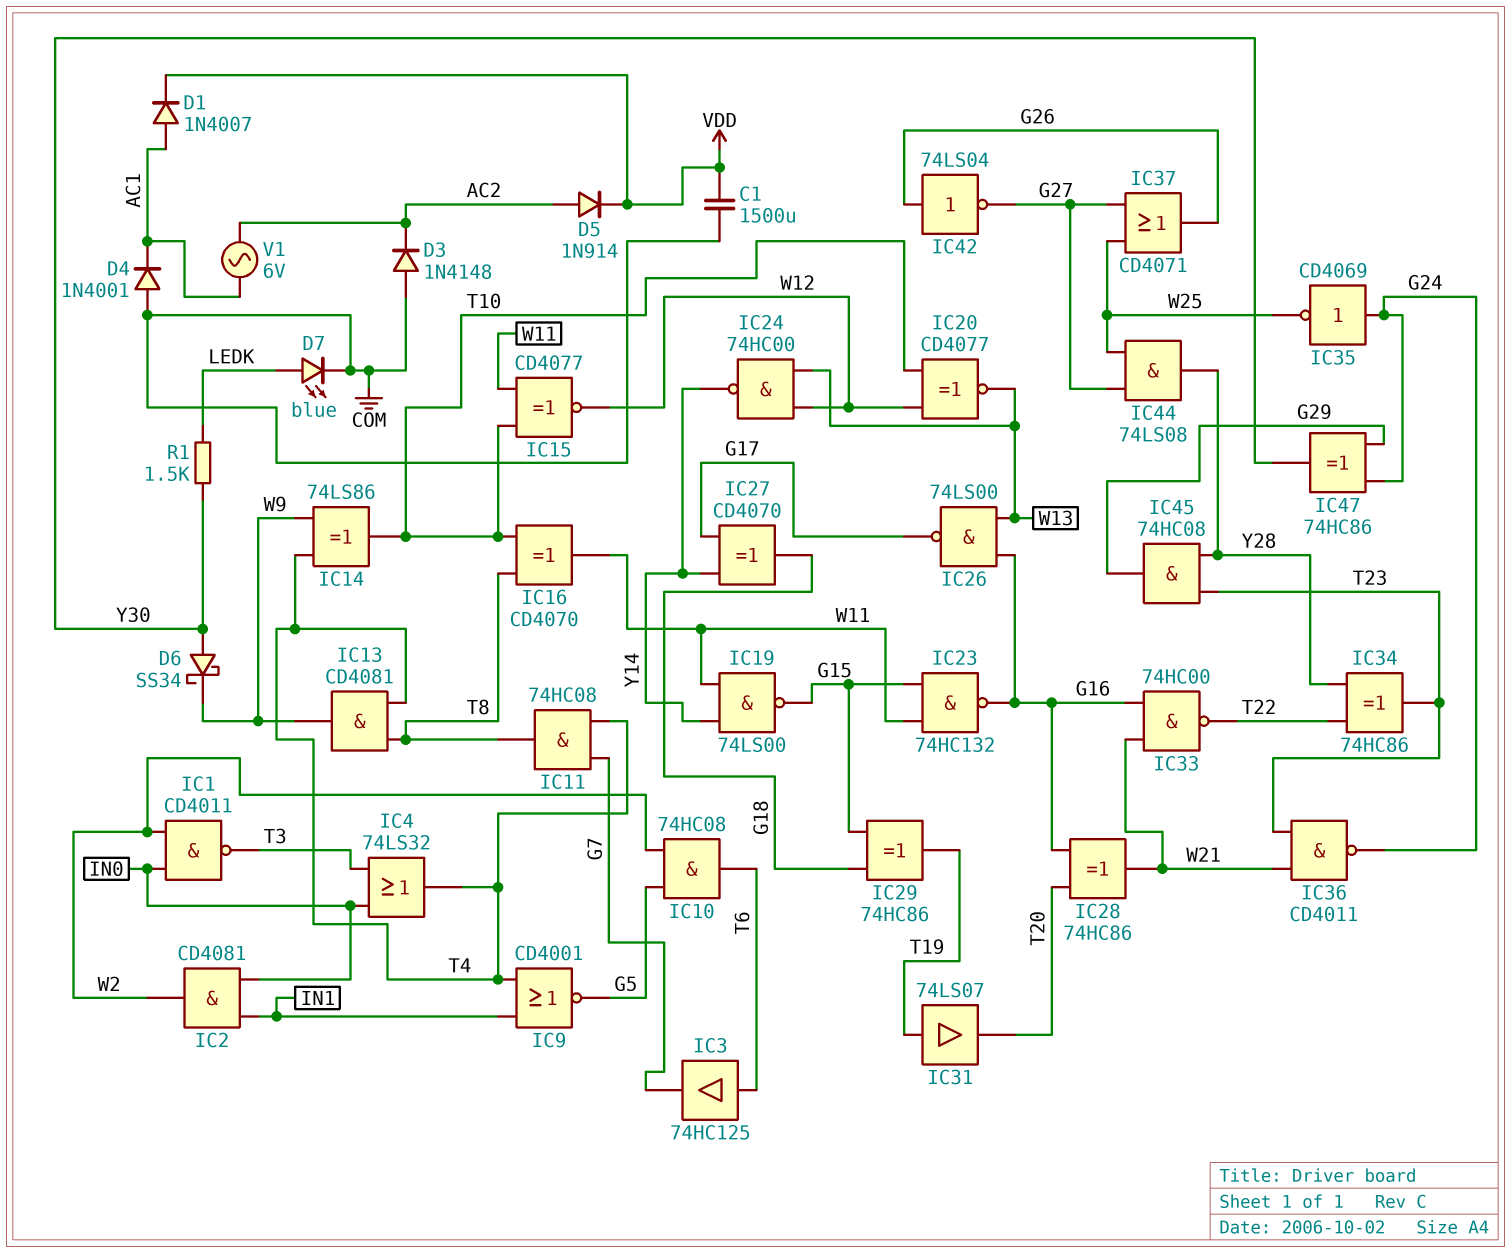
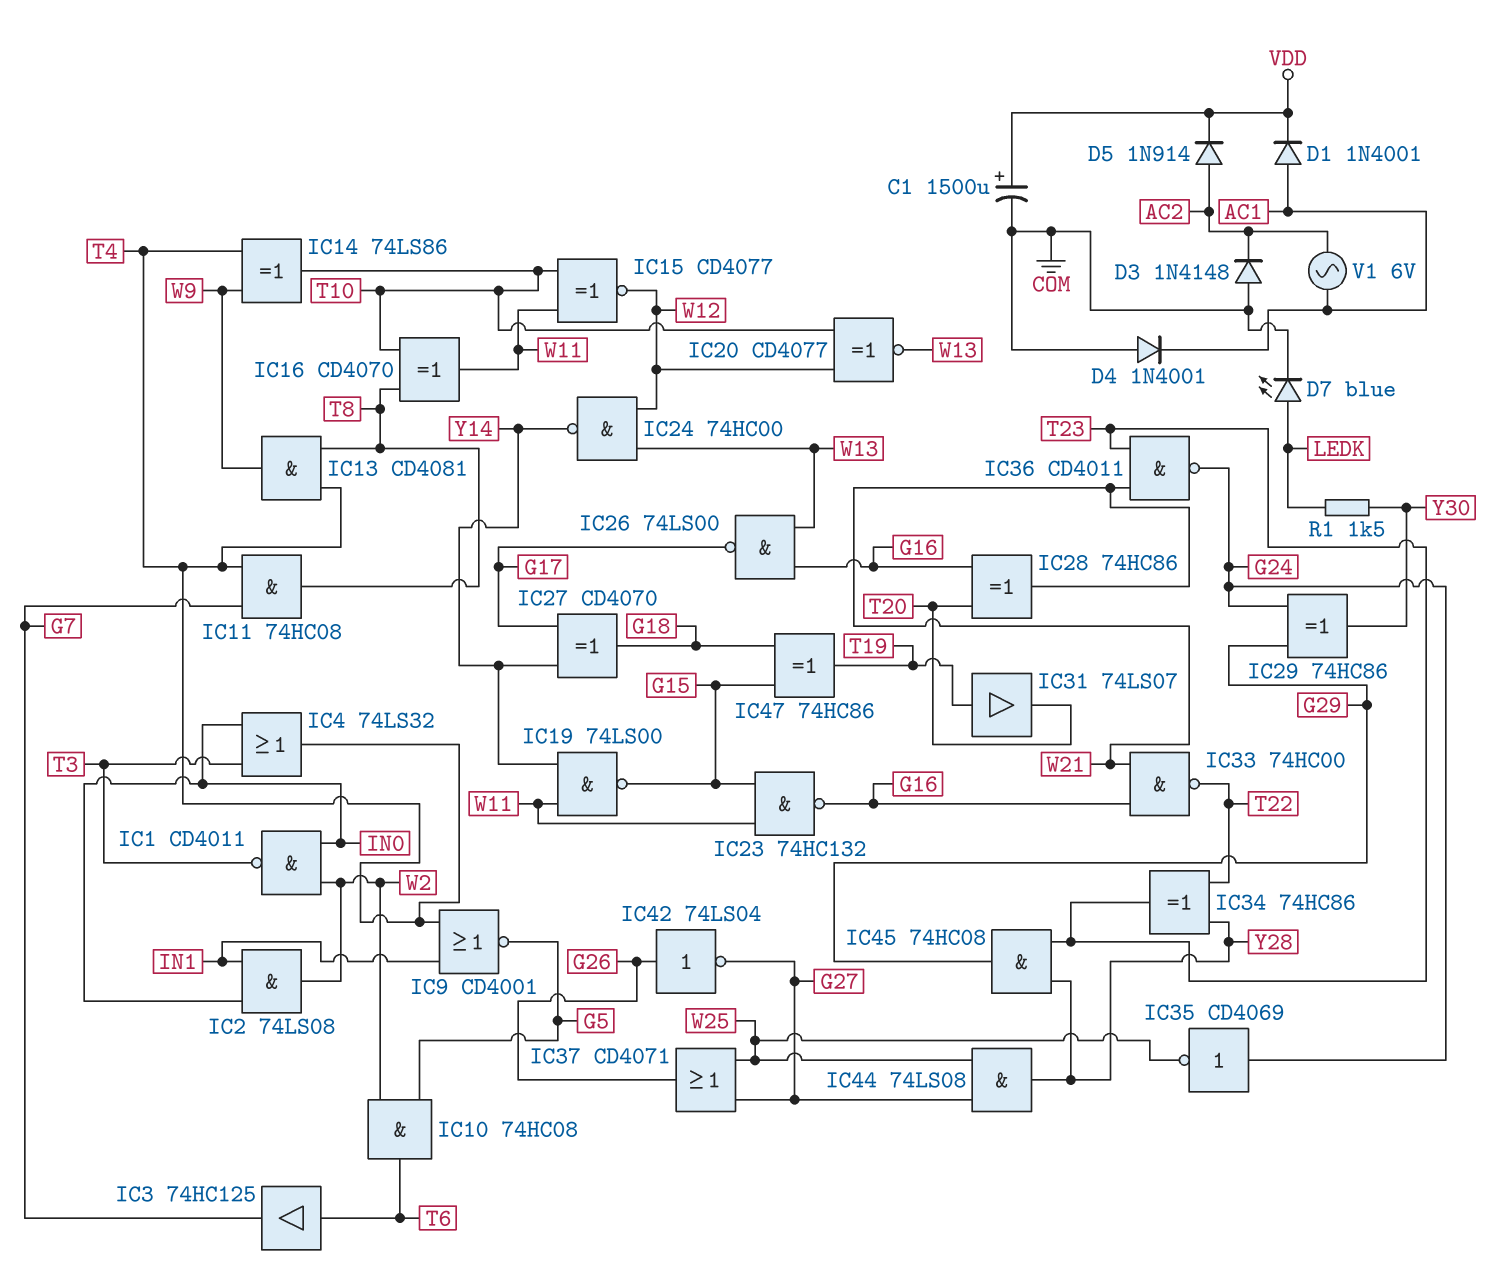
C1: 1500uF (COM, VDD) -> 1500uF (plus VDD, minus COM)
D1: diode 1N4007 (A AC1, K VDD) -> diode 1N4001 (A AC1, K VDD)
D6: schottky SS34 (A Y30, K W9) -> none
IC2: AND CD4081 (in IN0, in IN1, out W2) -> AND 74LS08 (in IN0, in IN1, out W2)
IC29: XOR 74HC86 (in G15, in G18, out T19) -> XOR 74HC86 (in G24, in G29, out Y30)
IC47: XOR 74HC86 (in G24, in G29, out Y30) -> XOR 74HC86 (in G15, in G18, out T19)

